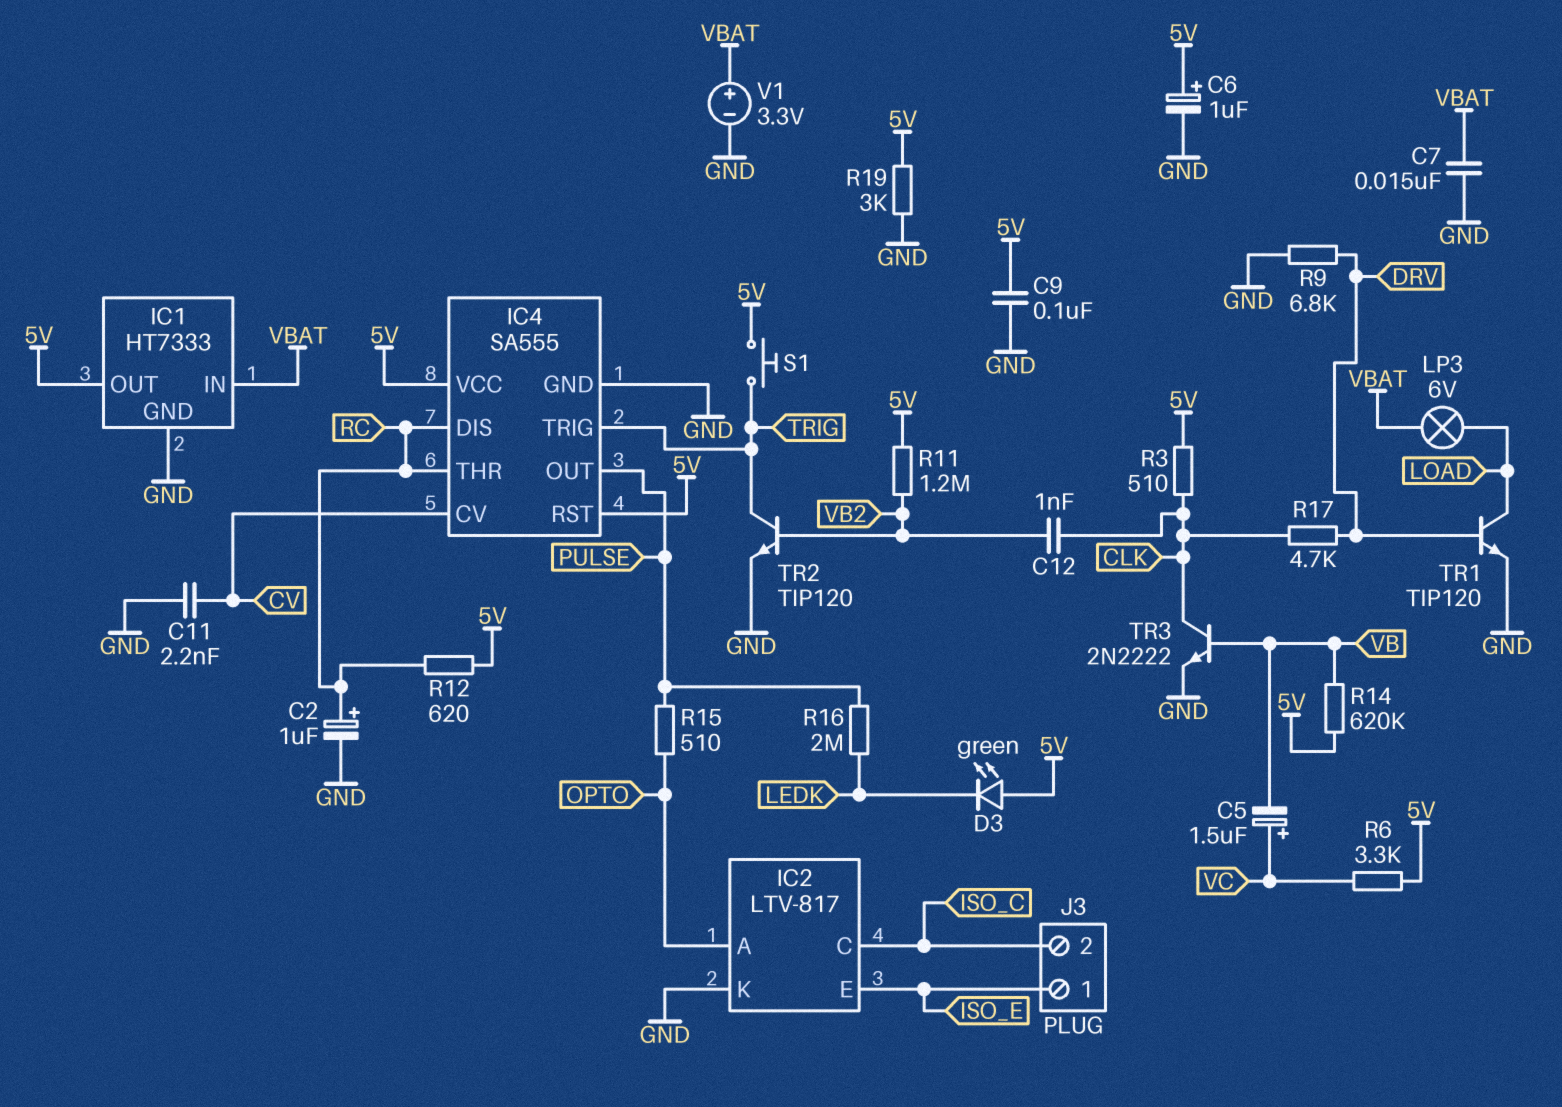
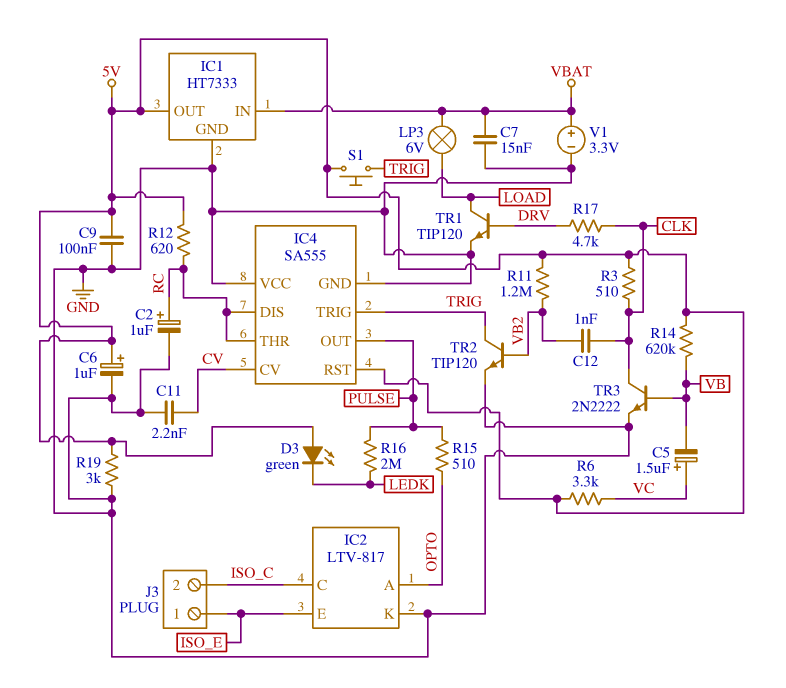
IC4 pin VCC: 5V -> GND
R9: 6.8k (DRV, GND) -> none

